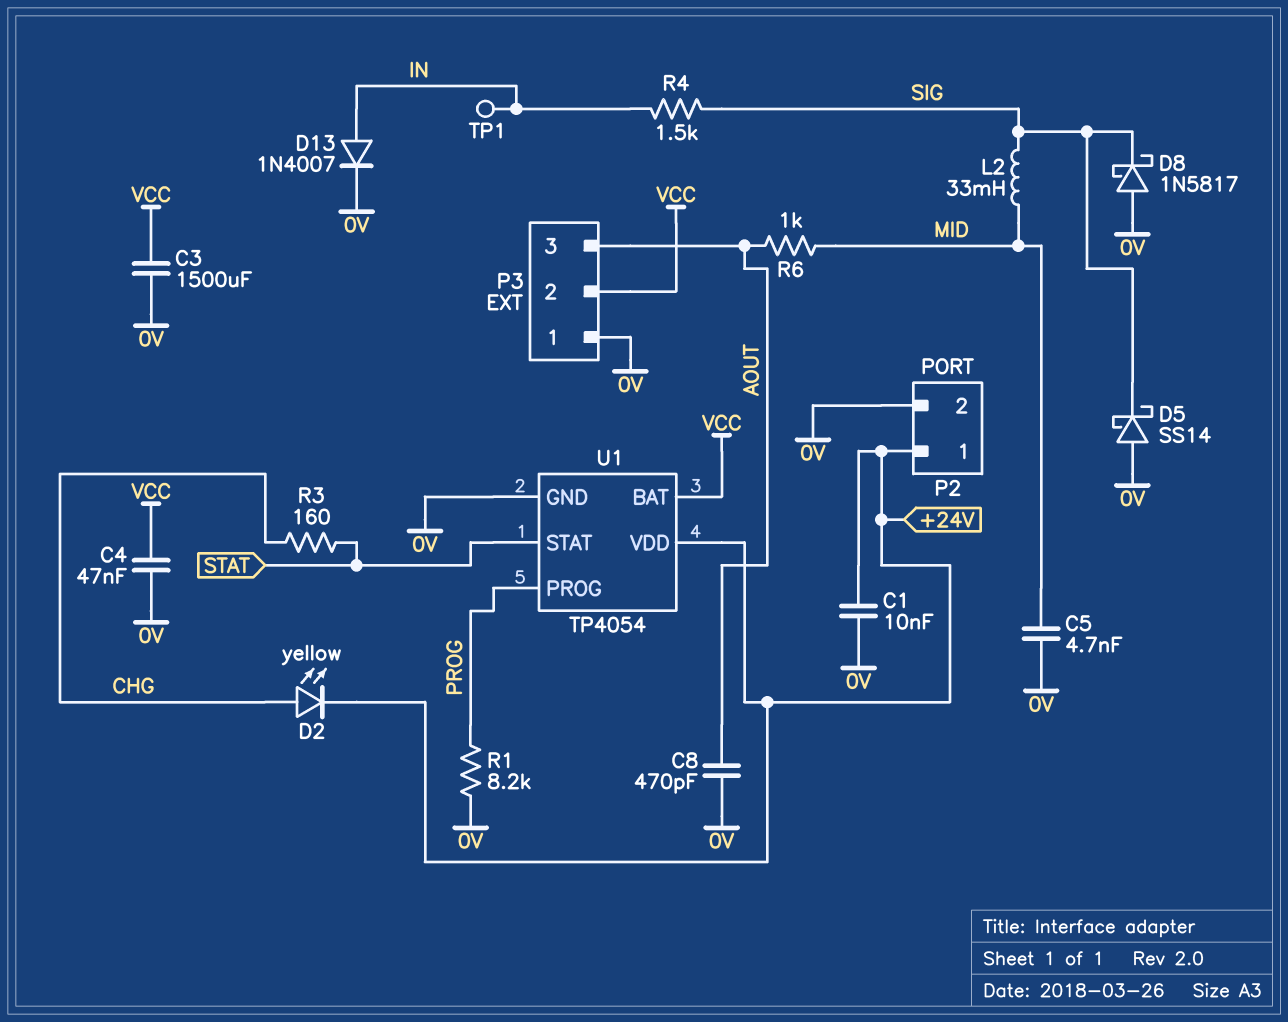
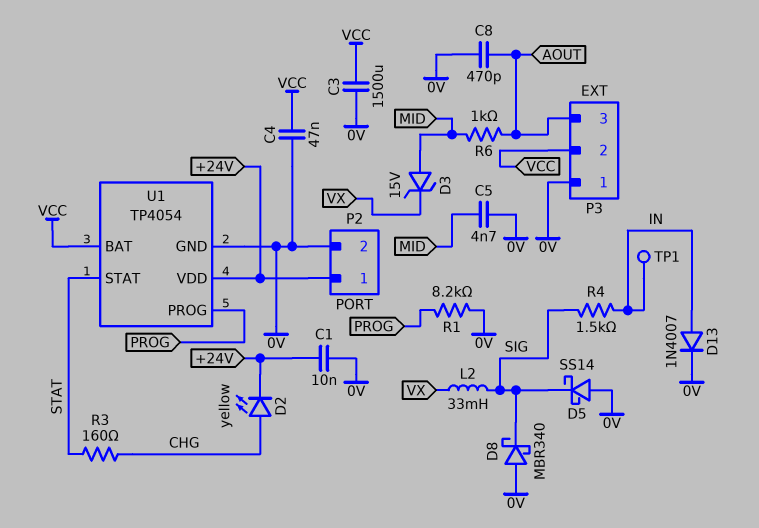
D3: none -> zener 15V (A MID, K VX)
D8: schottky 1N5817 (A 0V, K SIG) -> schottky MBR340 (A 0V, K SIG)
L2: 33mH (MID, SIG) -> 33mH (SIG, VX)

